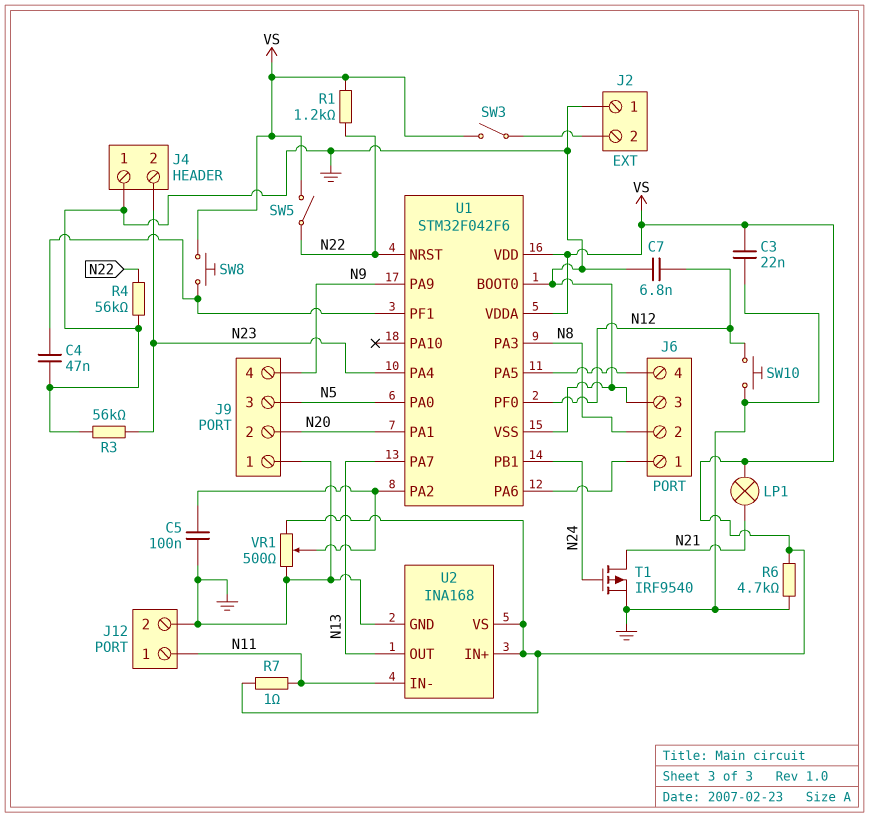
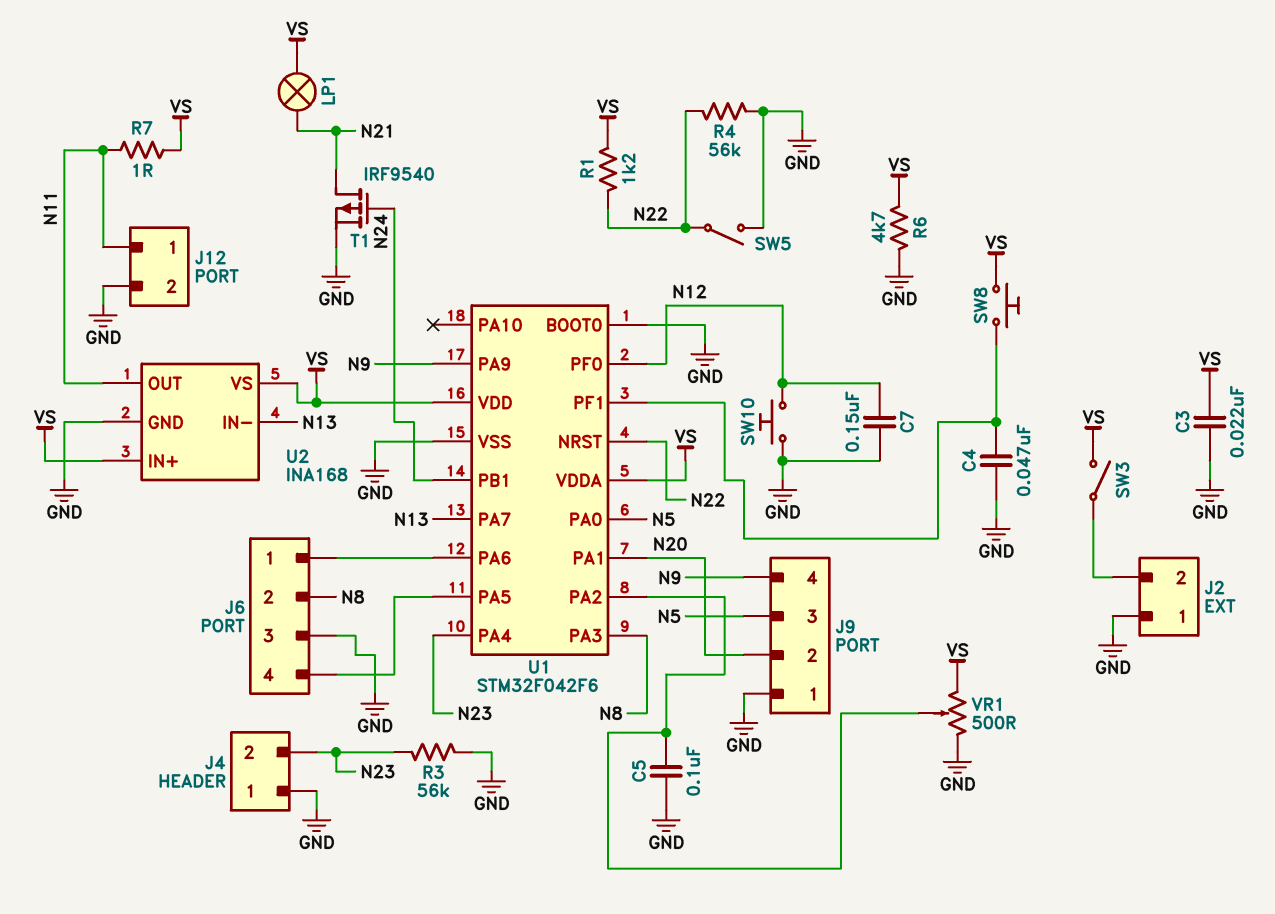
C7: 6.8nF (GND, N12) -> 150nF (GND, N12)
SW5: switch (N22, VS) -> switch (GND, N22)
U2 pin IN-: N11 -> N13
U2 pin OUT: N13 -> N11

